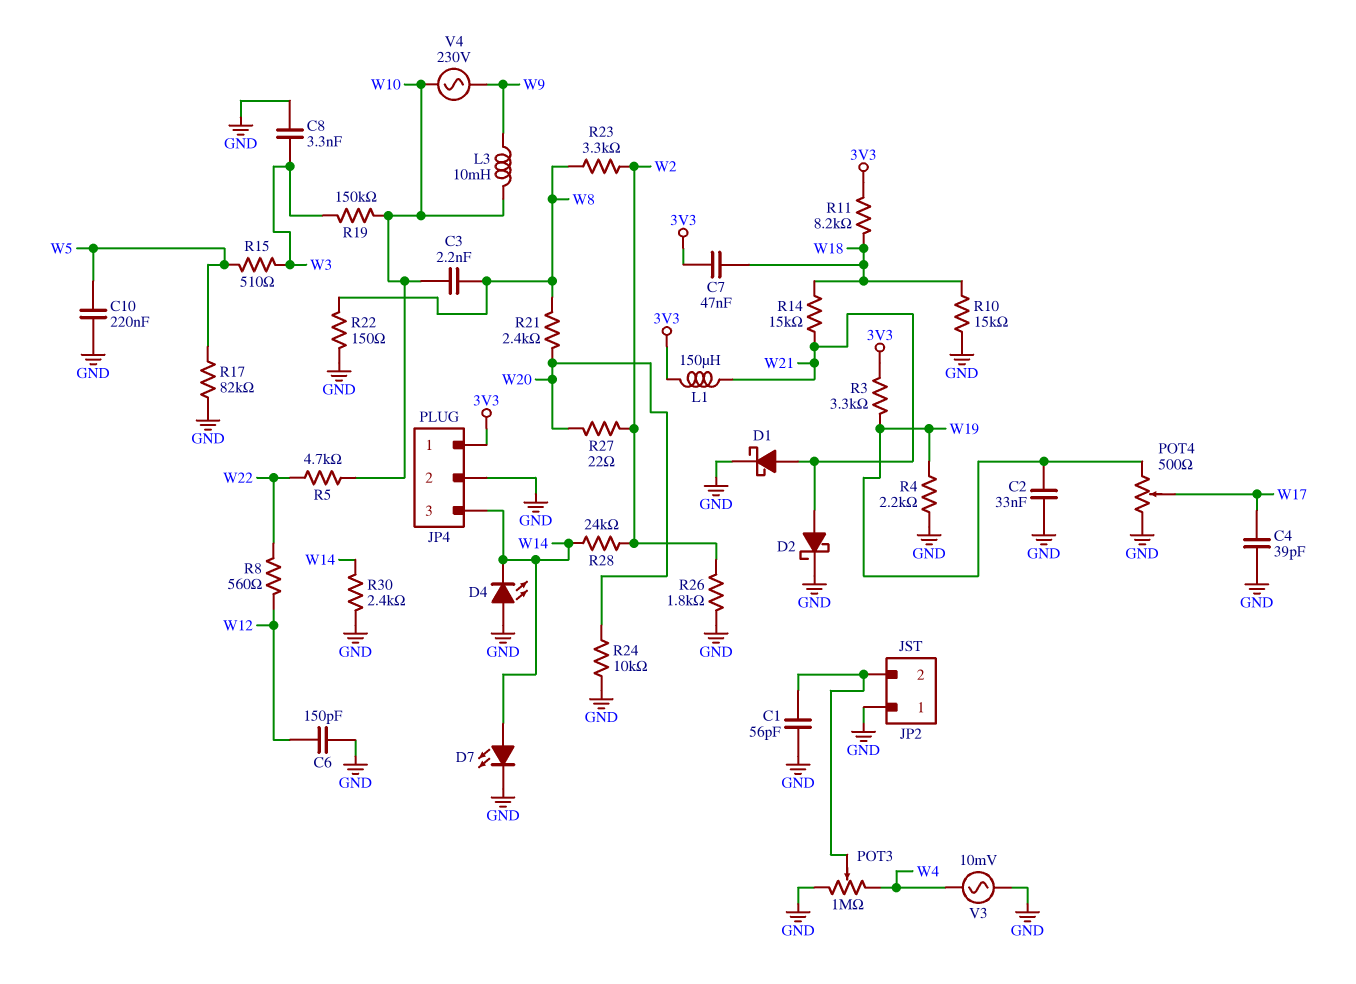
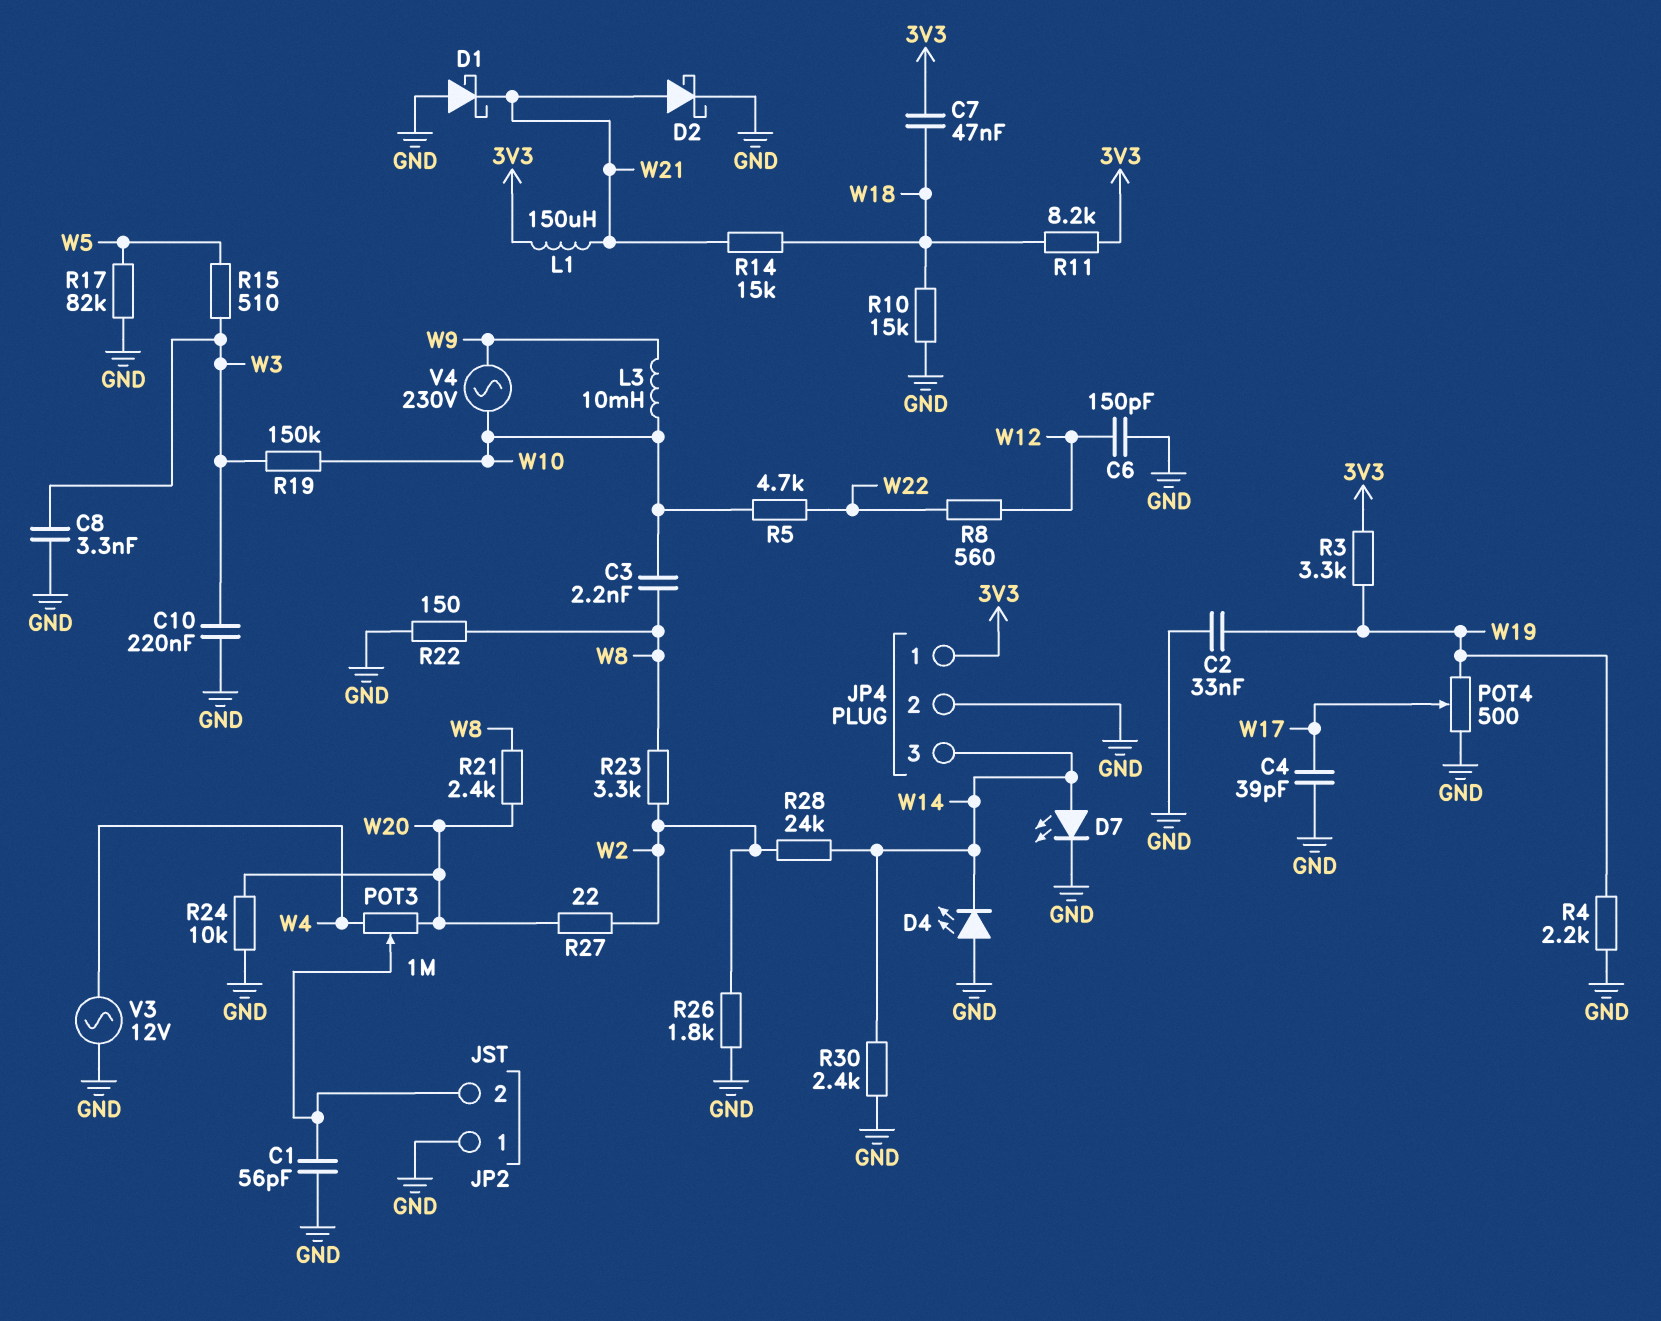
C10: 220nF (GND, W5) -> 220nF (GND, W3)
D1: schottky (A W21, K GND) -> schottky (A GND, K W21)
POT3: 1M (GND, W4, wiper JP2/2) -> 1M (W4, W20, wiper JP2/2)
V3: AC 10mV (GND, W4) -> AC 12V (GND, W4)

